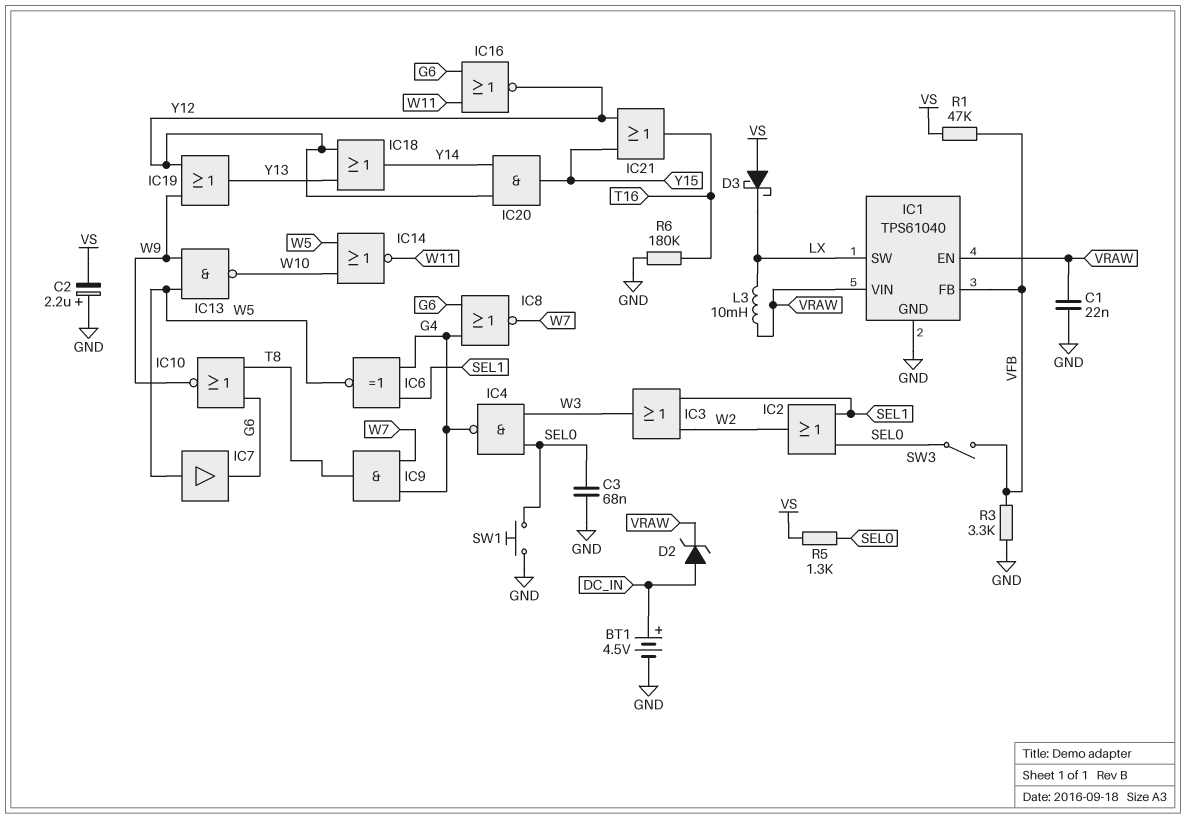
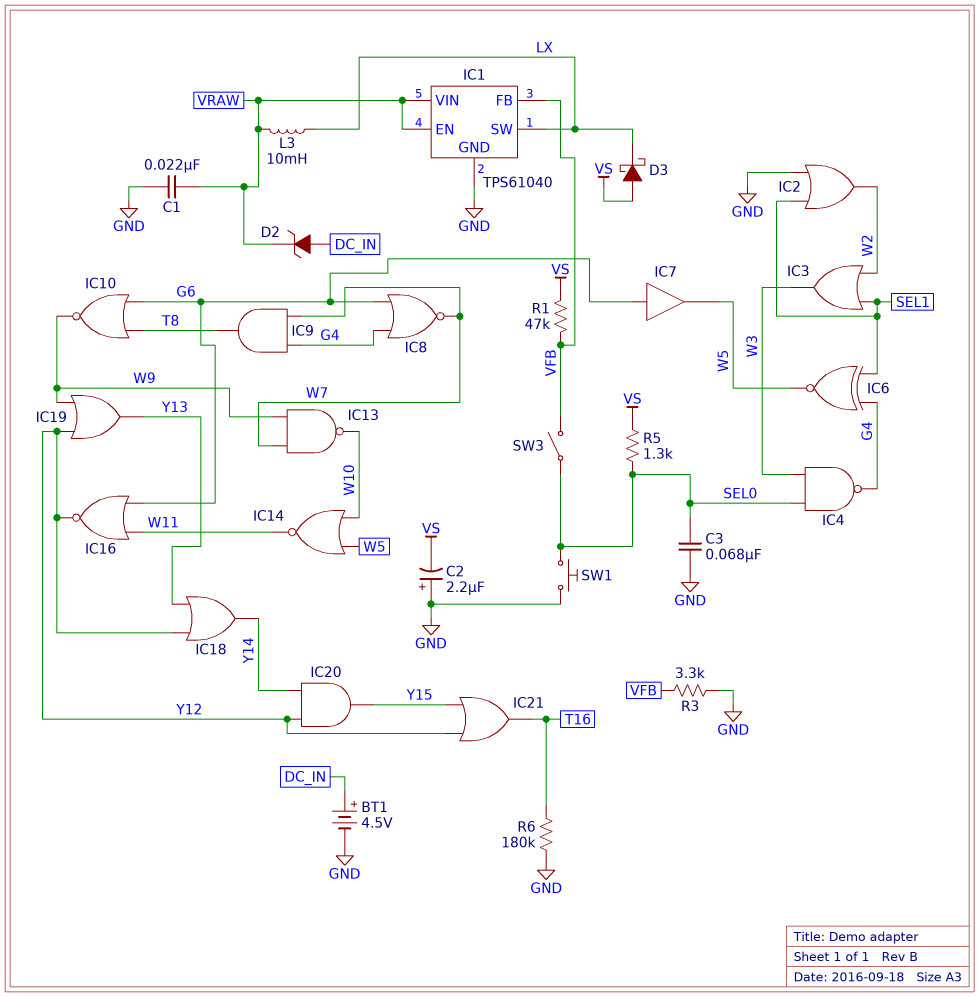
IC2: OR (in SEL0, in SEL1, out W2) -> OR (in GND, in SEL1, out W2)
IC7: buffer (in W5, out G6) -> buffer (in G6, out W5)
IC13: NAND (in W5, in W9, out W10) -> NAND (in W7, in W9, out W10)

